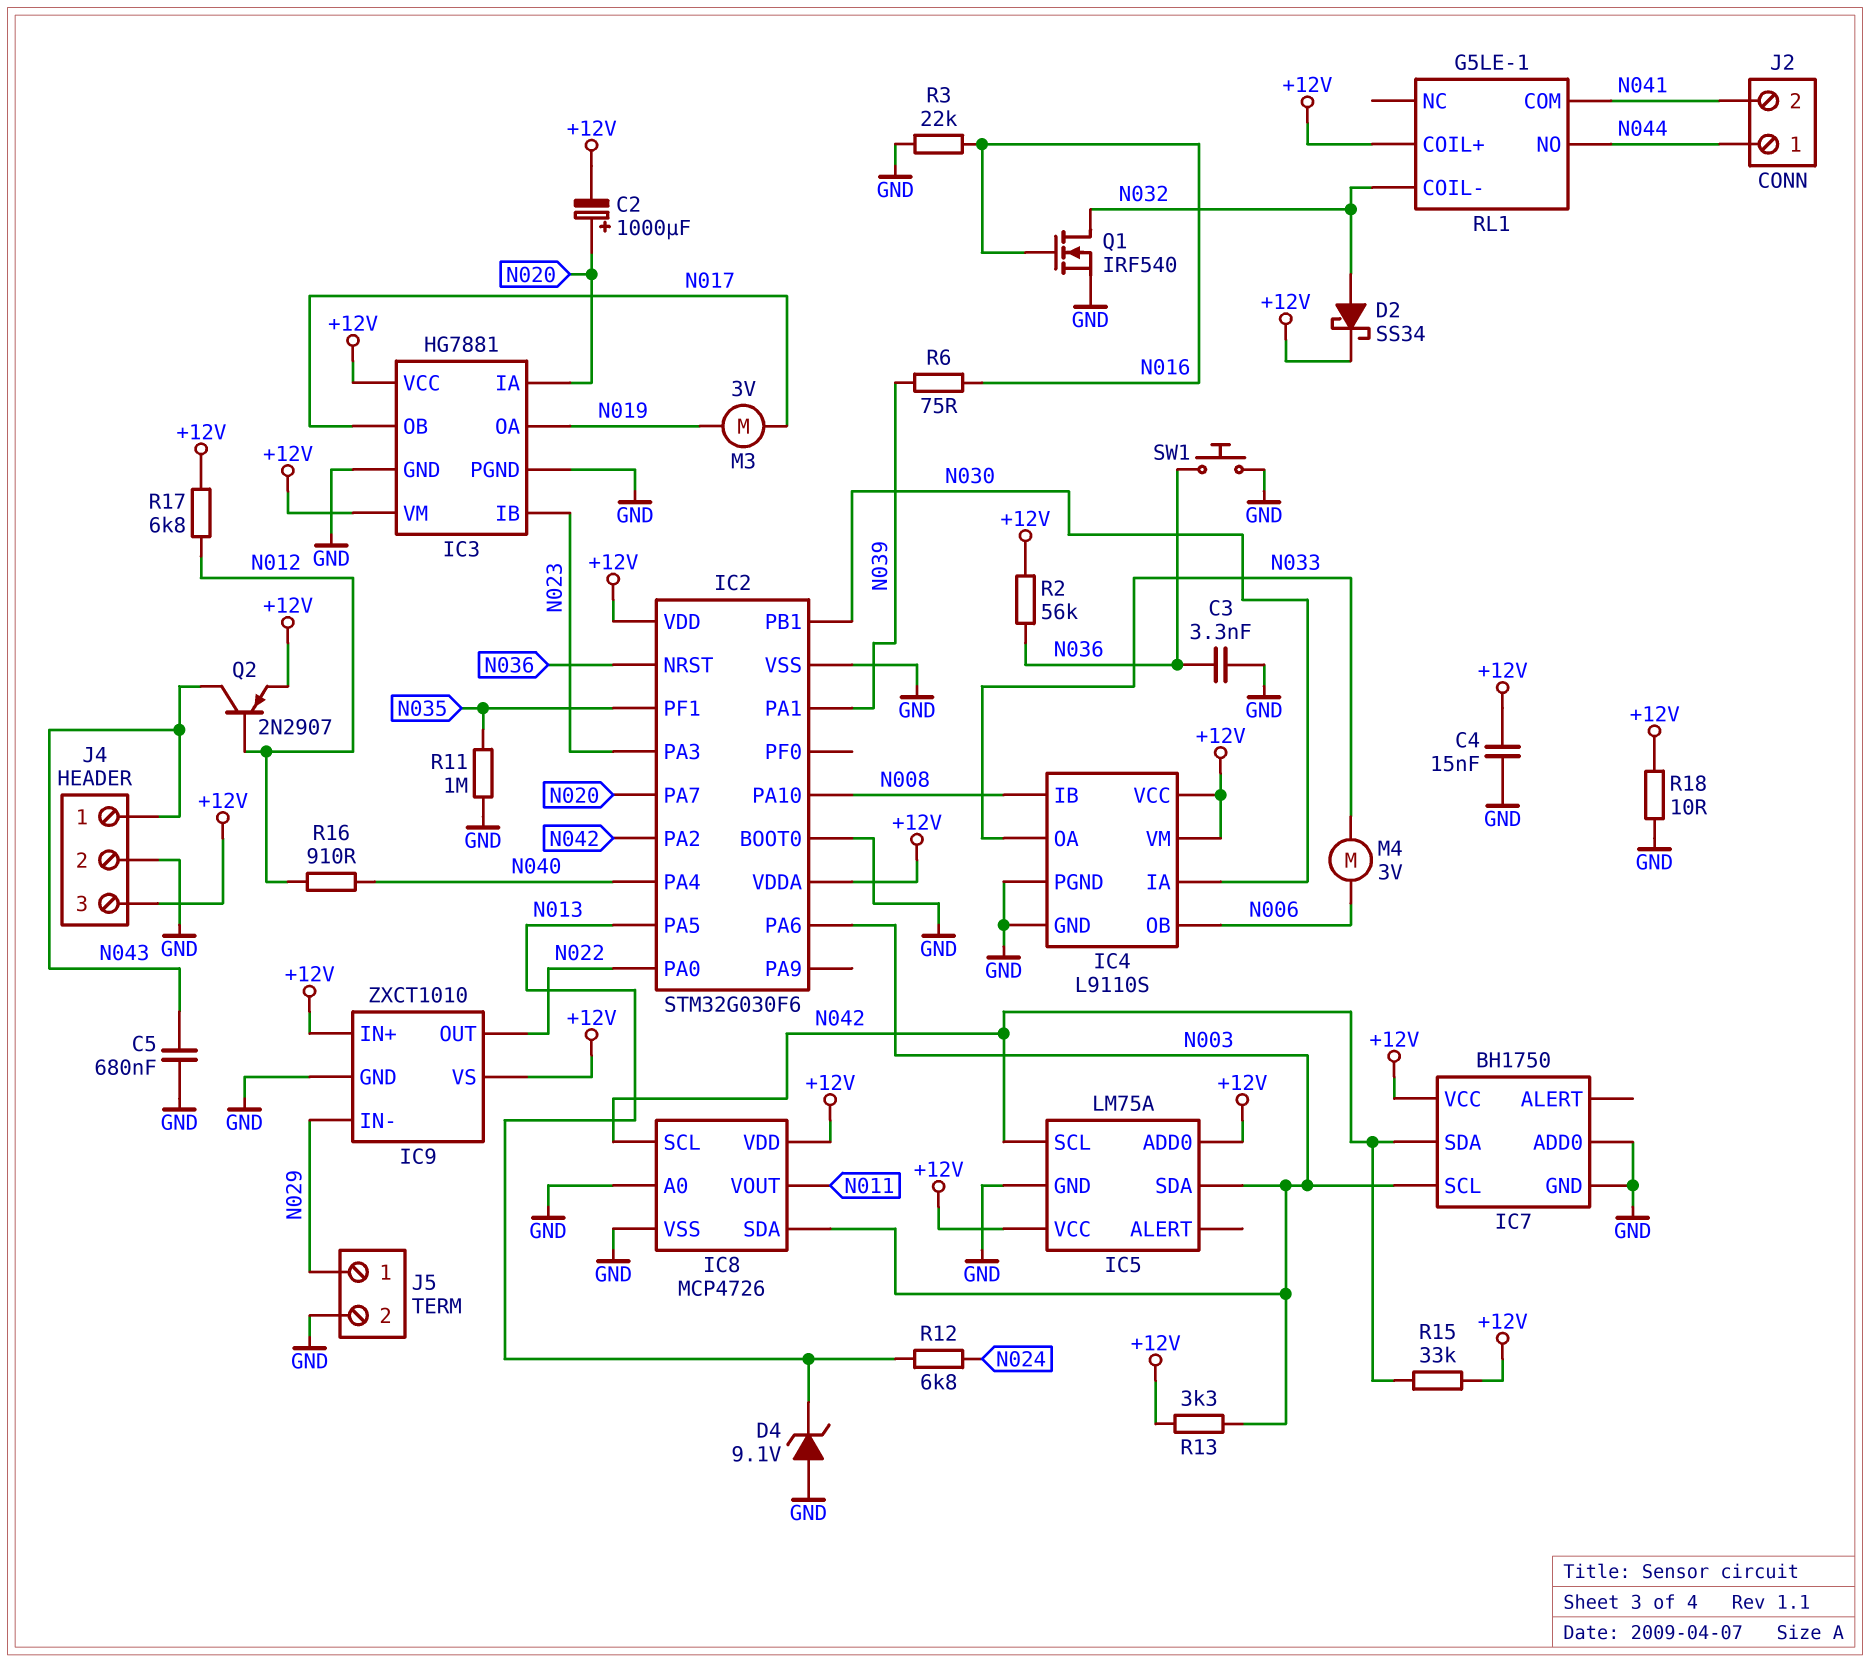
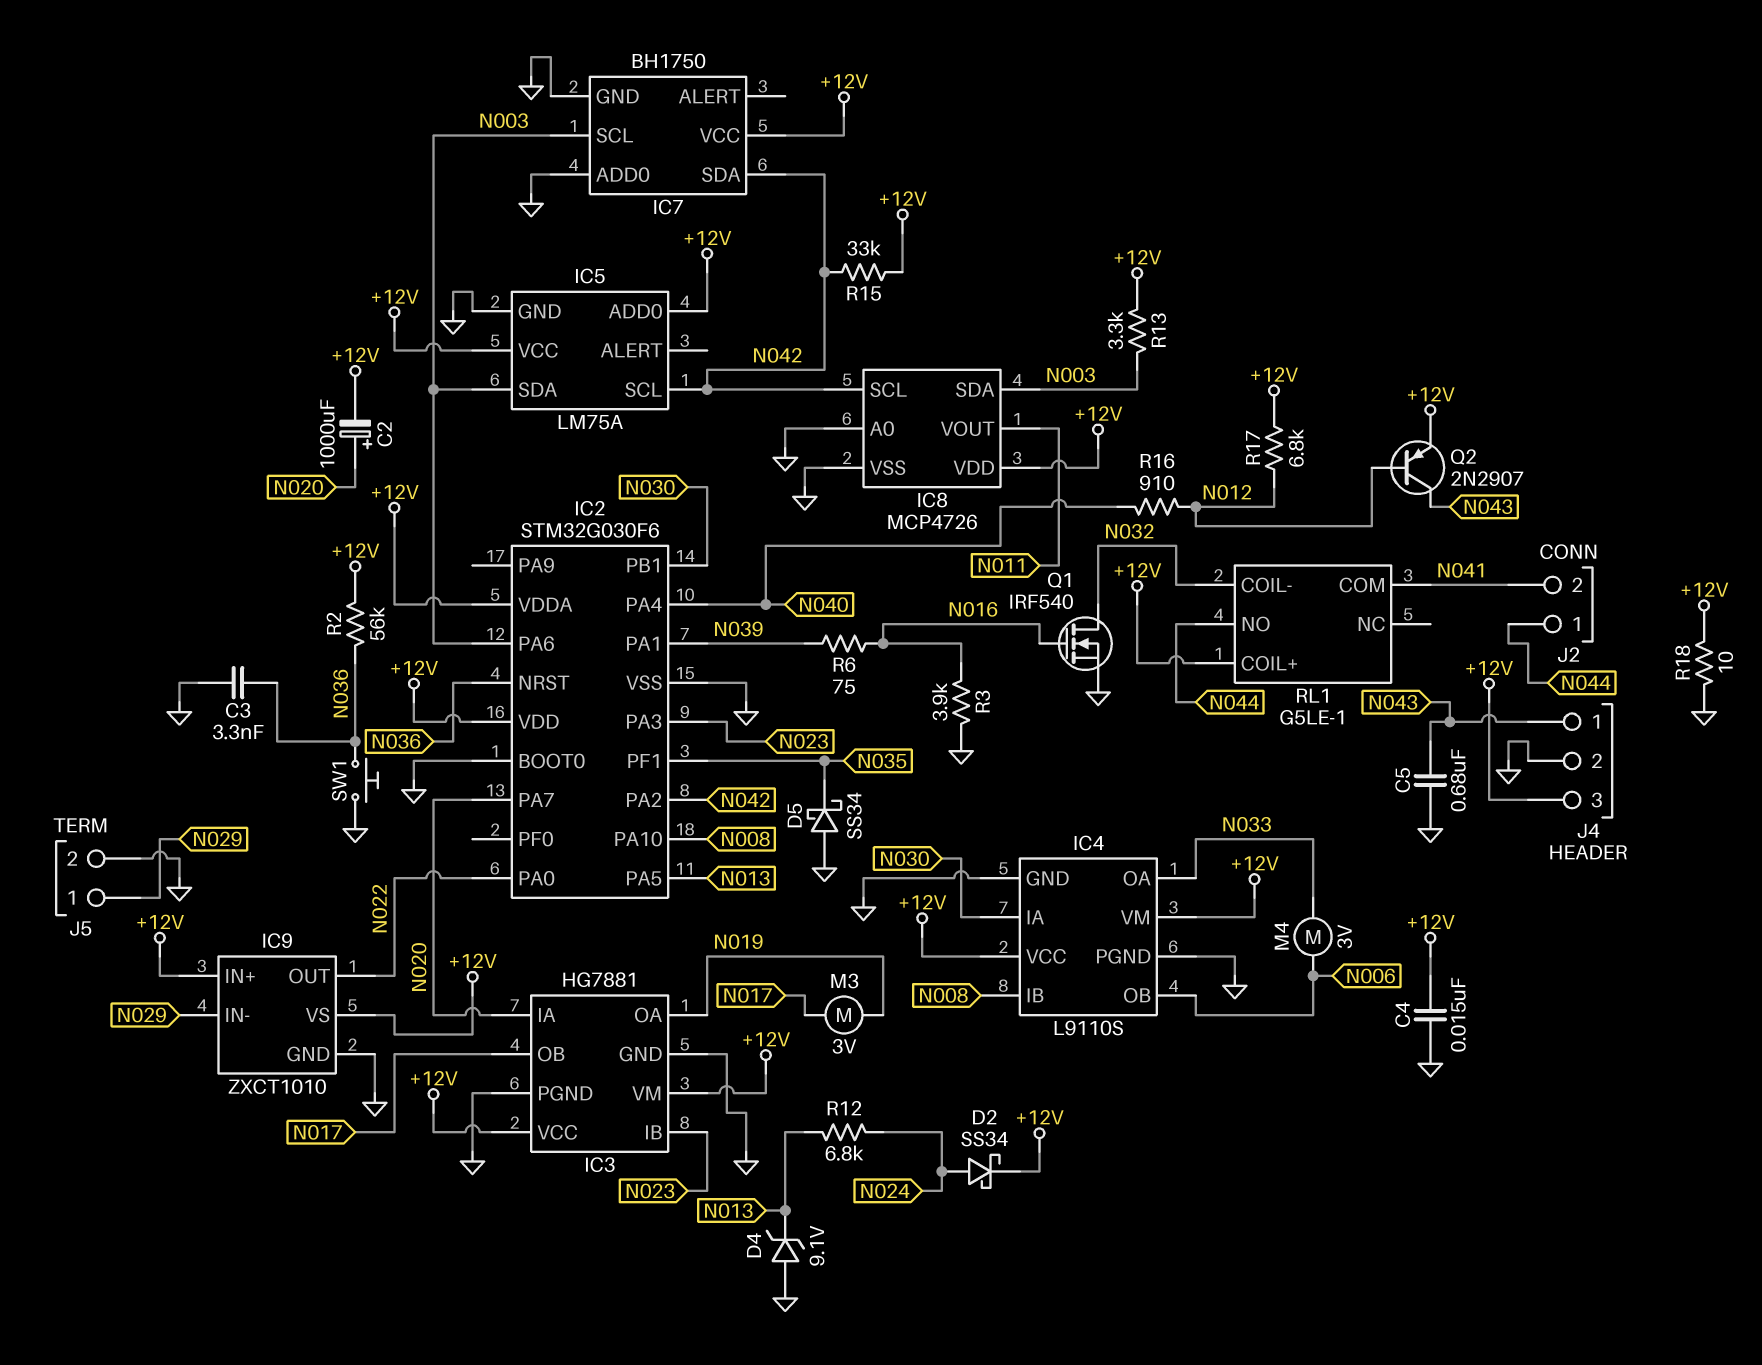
D2: schottky SS34 (A N032, K +12V) -> schottky SS34 (A N024, K +12V)
D5: none -> schottky SS34 (A GND, K N035)
R3: 22k (GND, N016) -> 3.9k (GND, N016)
R11: 1M (GND, N035) -> none

